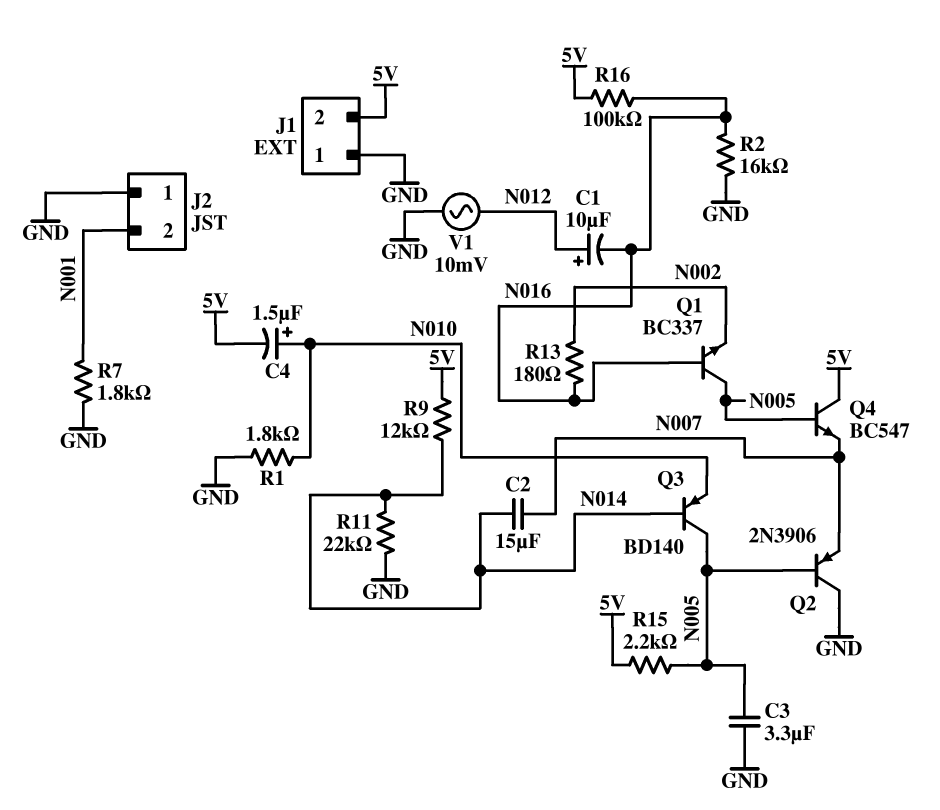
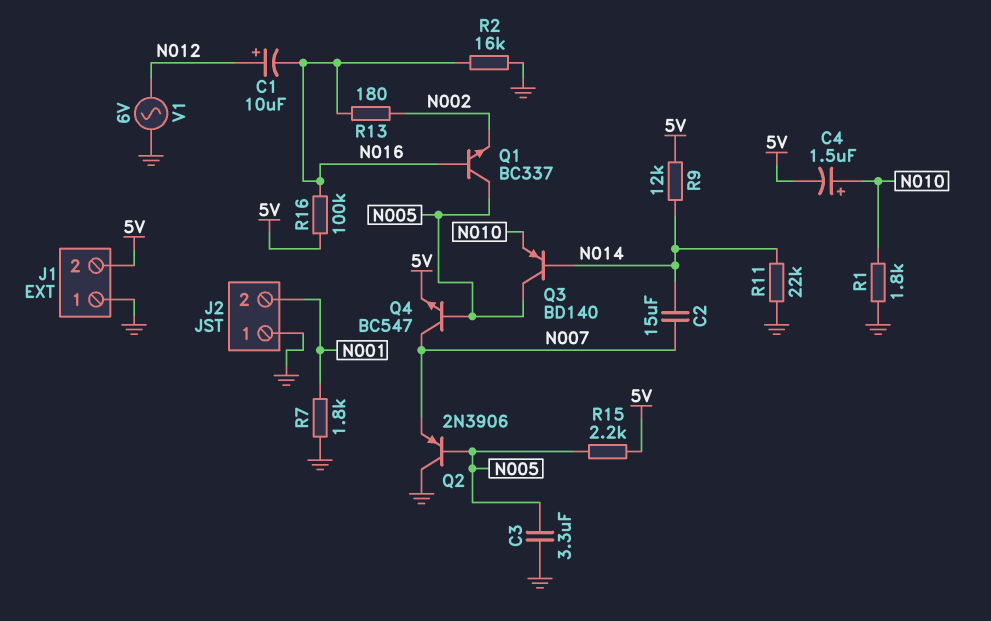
Q4: NPN BC547 (B N005, C 5V, E N007) -> NPN BC547 (B N005, C N007, E 5V)
V1: AC 10mV (GND, N012) -> AC 6V (GND, N012)

